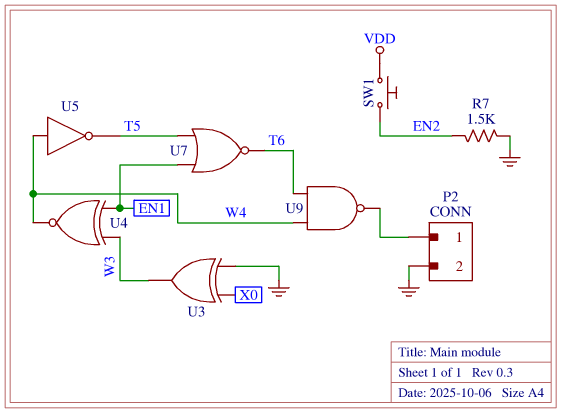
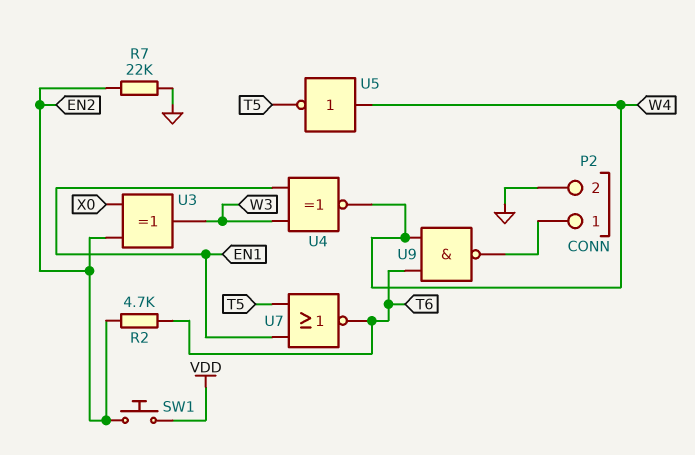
R2: none -> 4.7k (EN2, T6)
R7: 1.5k (EN2, GND) -> 22k (EN2, GND)
U3: XOR (in GND, in X0, out W3) -> XOR (in EN2, in X0, out W3)

